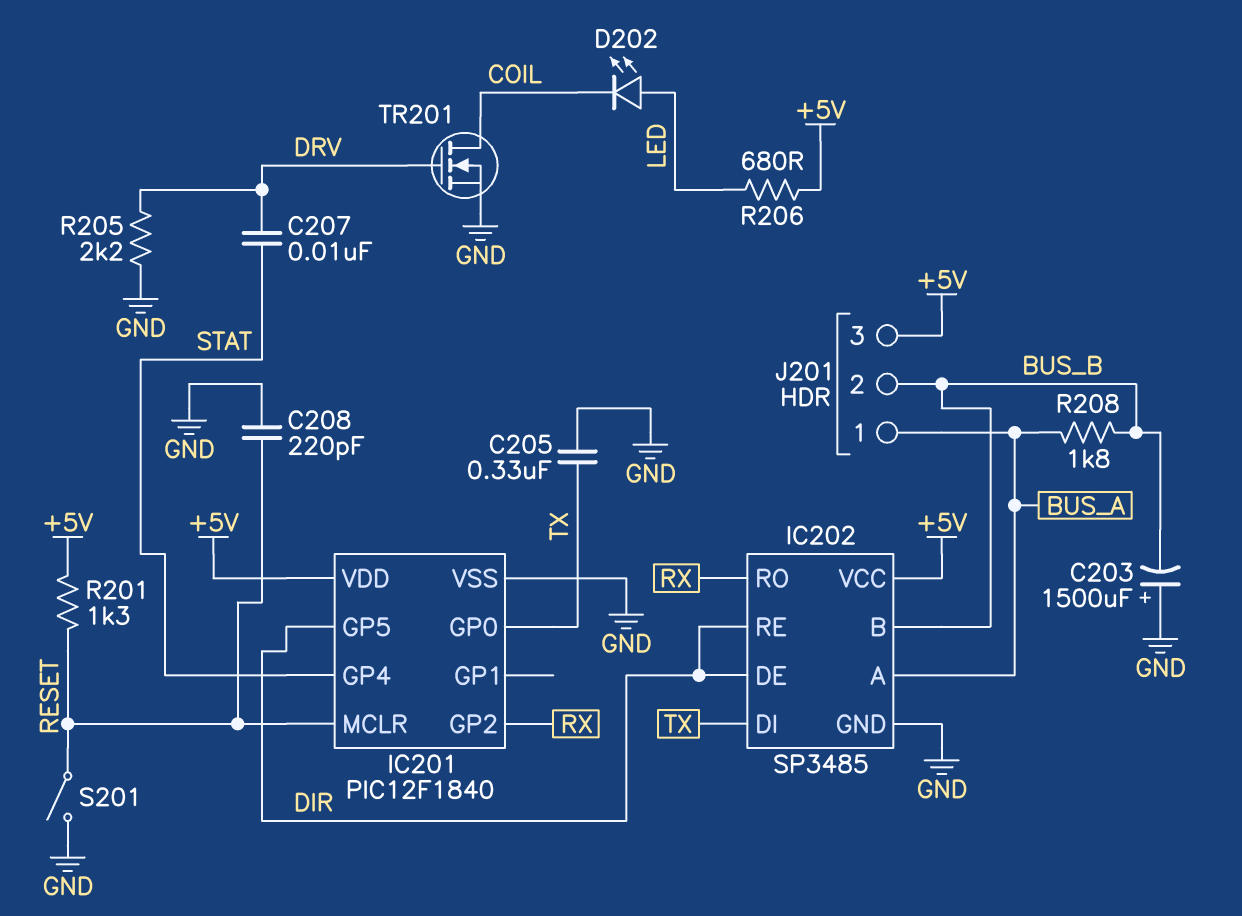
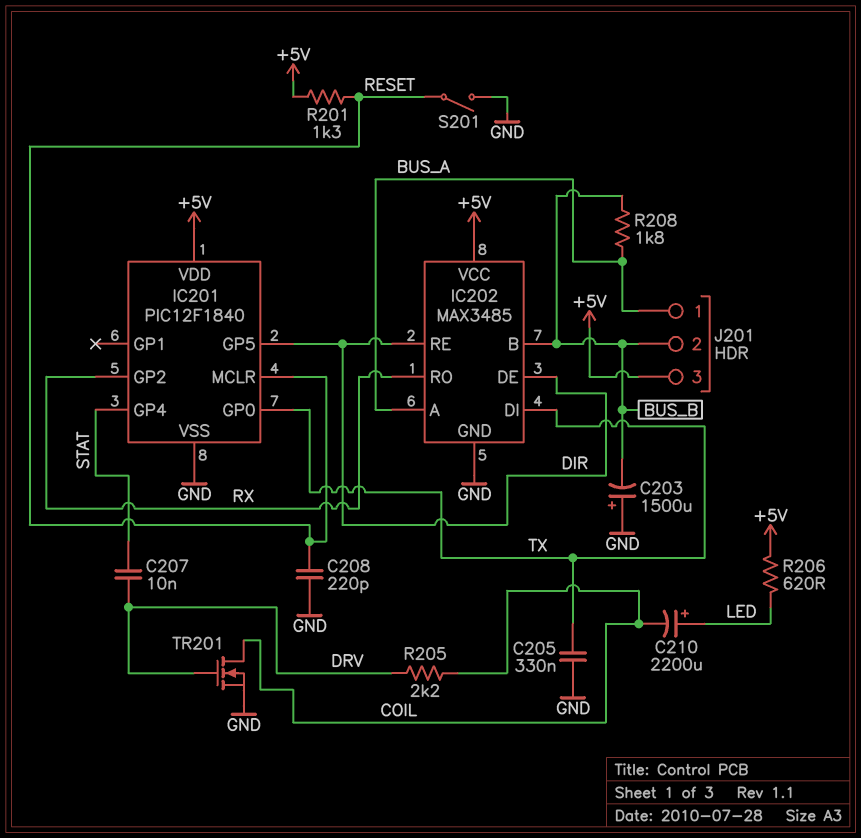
C210: none -> 2200uF (plus LED, minus COIL)
D202: LED (A LED, K COIL) -> none
IC202: SP3485 -> MAX3485
R205: 2.2k (DRV, GND) -> 2.2k (COIL, DRV)
R206: 680 (+5V, LED) -> 620 (+5V, LED)

